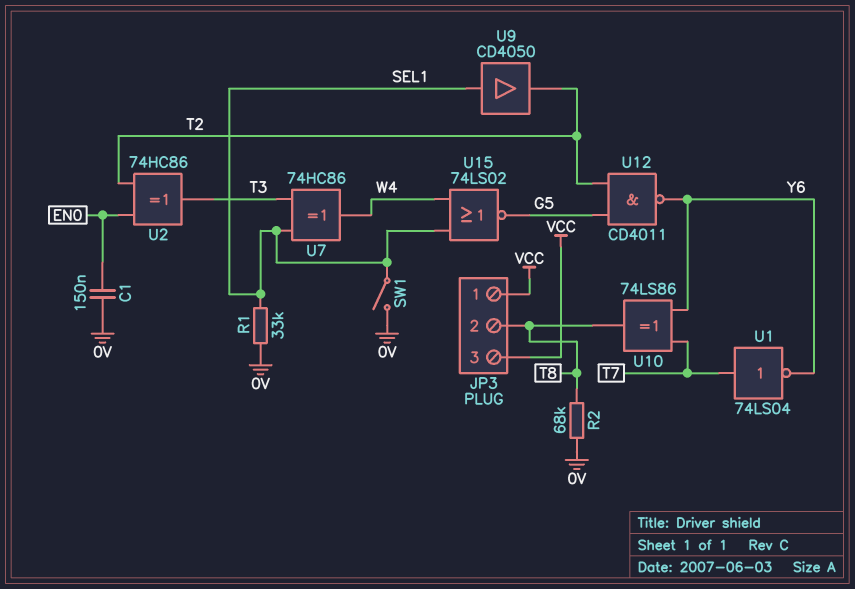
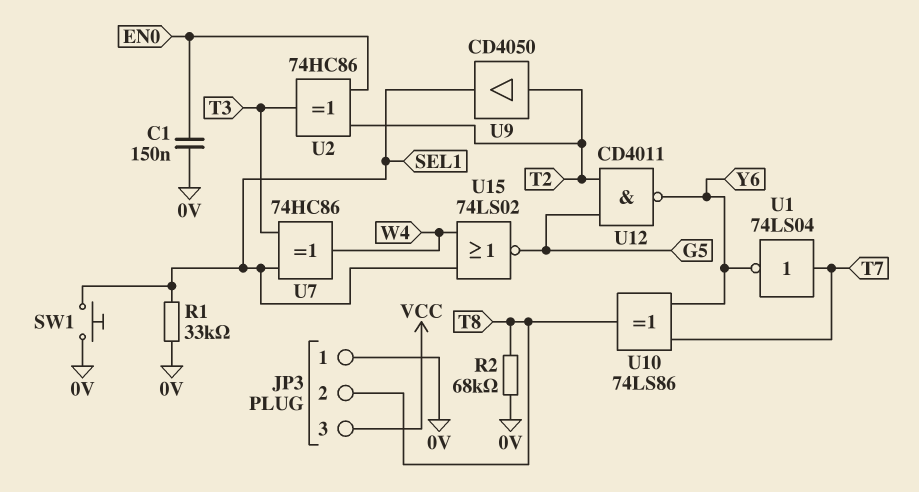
JP3 pin 1: VCC -> 0V
SW1: switch (0V, SEL1) -> button (0V, SEL1)
U9: buffer CD4050 (in SEL1, out T2) -> buffer CD4050 (in T2, out SEL1)

